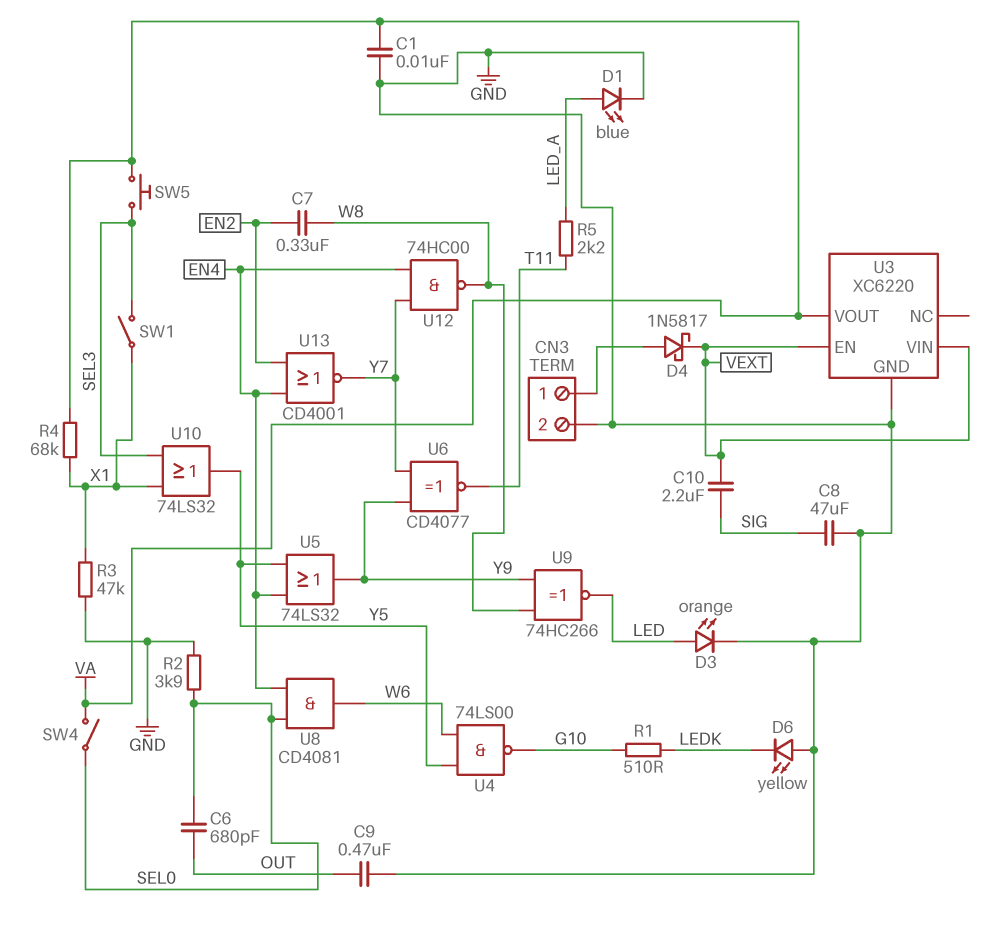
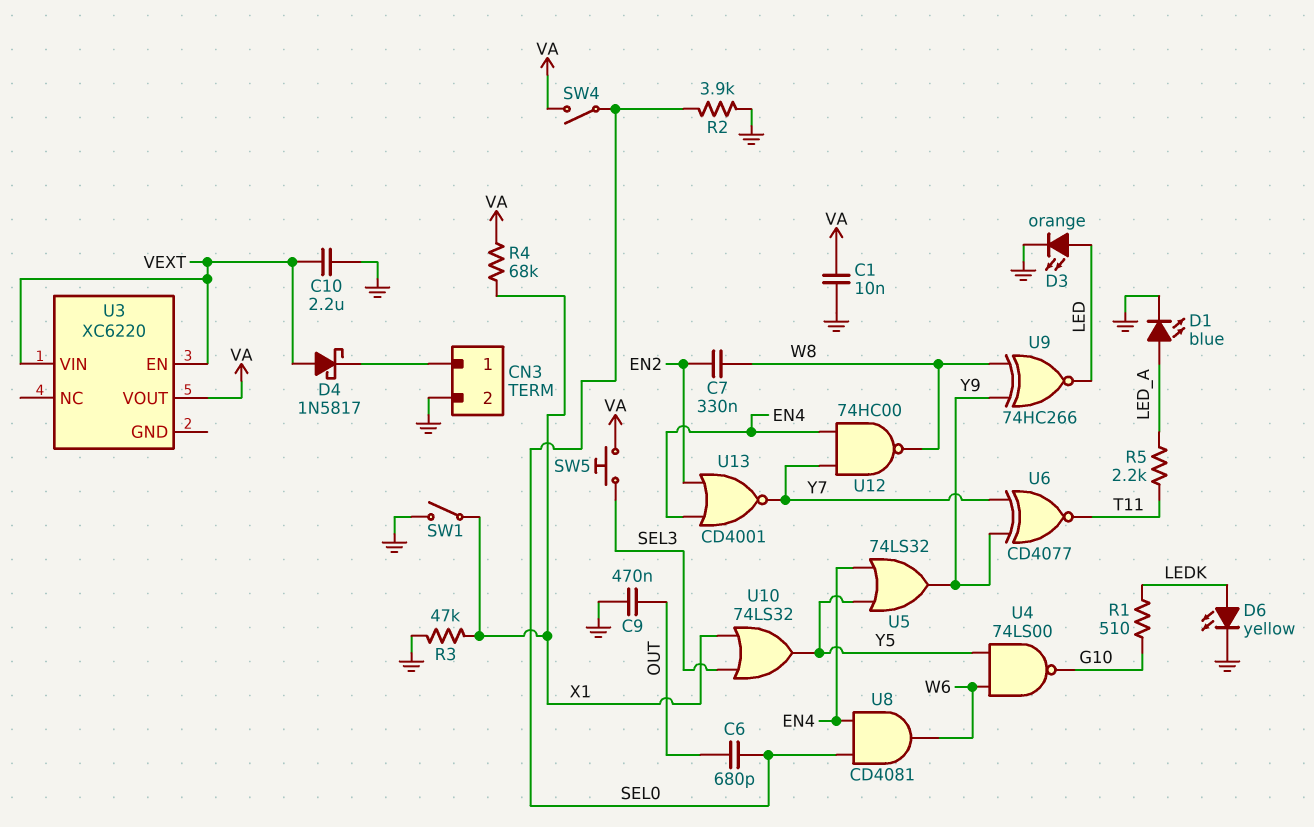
C8: 47uF (GND, SIG) -> none
C10: 2.2uF (SIG, VEXT) -> 2.2uF (GND, VEXT)
D4: schottky 1N5817 (A CN3/1, K VEXT) -> schottky 1N5817 (A VEXT, K CN3/1)
D6: LED yellow (A GND, K LEDK) -> LED yellow (A LEDK, K GND)
SW1: switch (SEL3, X1) -> switch (GND, X1)
U3 pin GND: GND -> none

